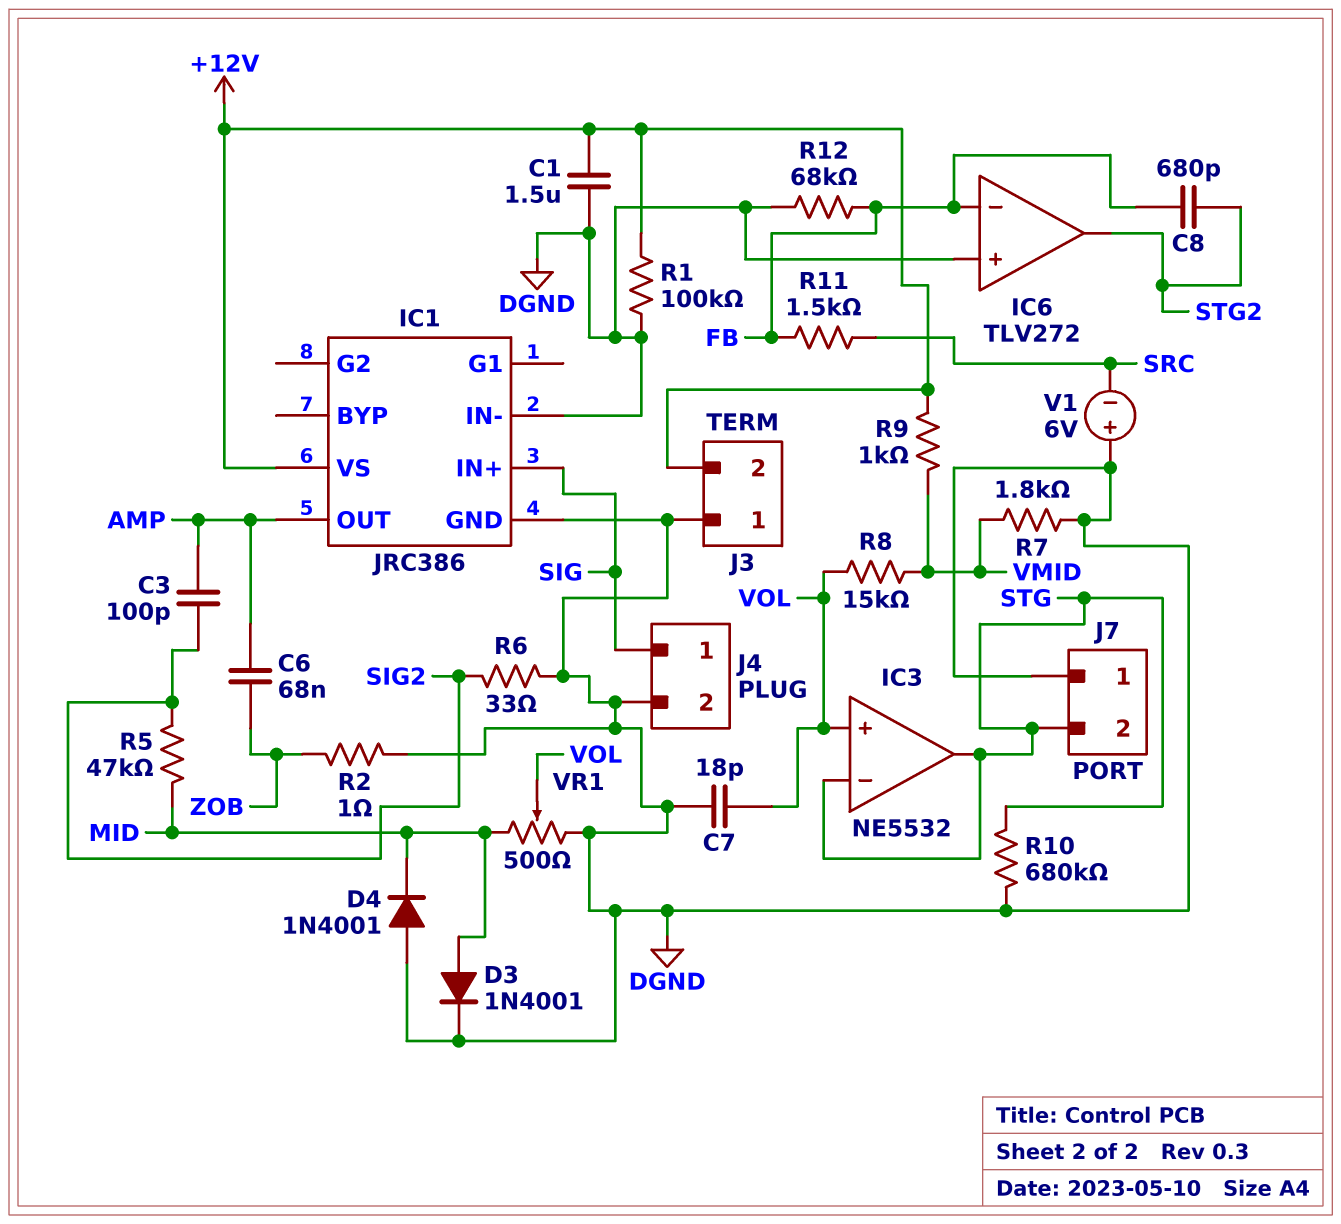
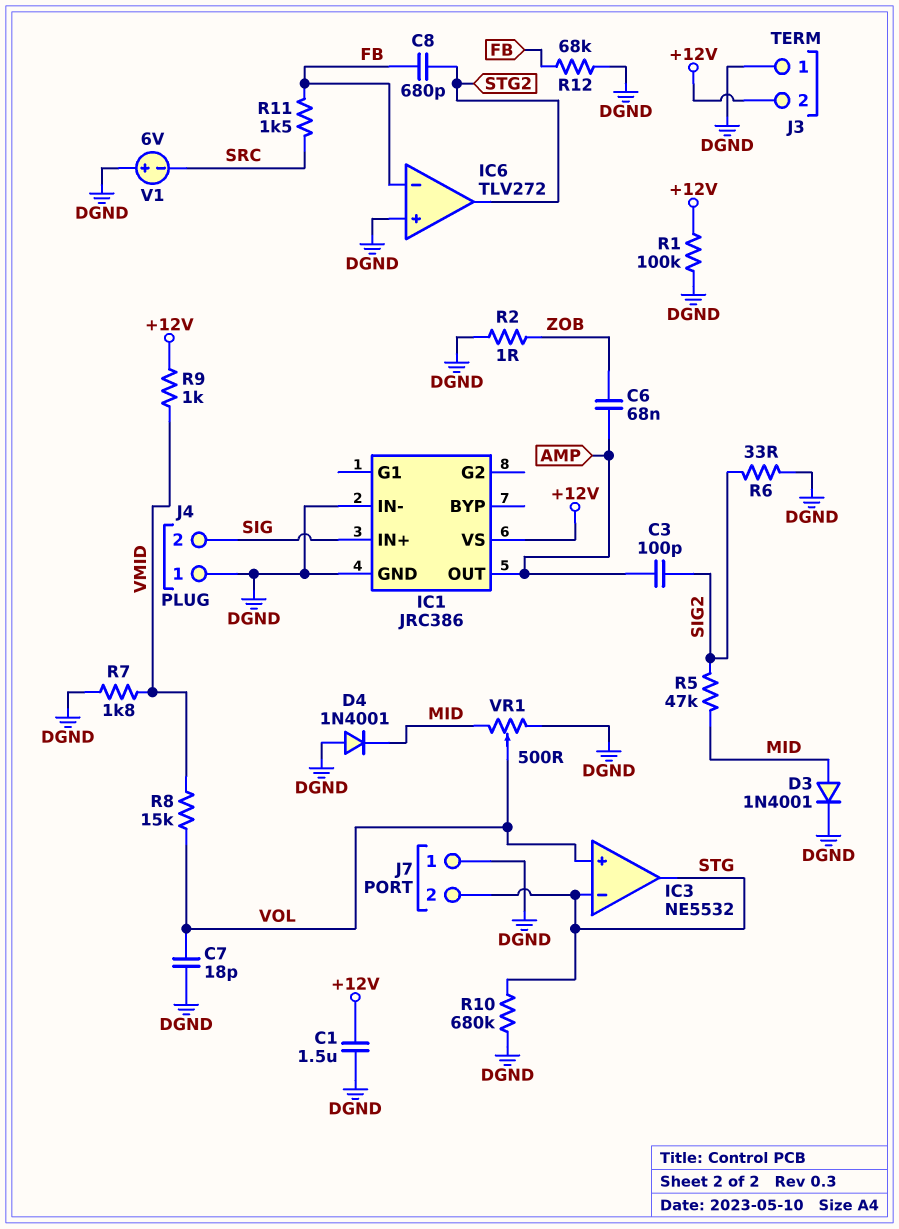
J4 pin 1: SIG -> DGND
J4 pin 2: DGND -> SIG

